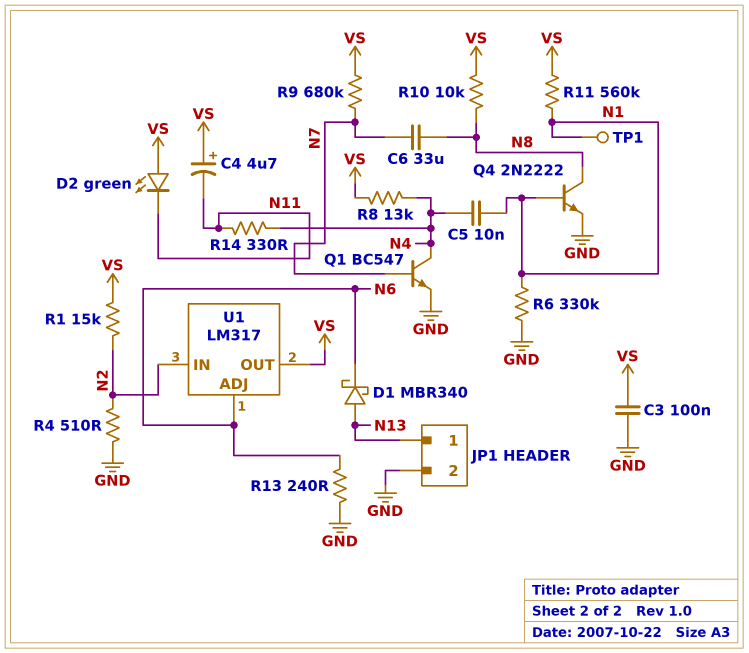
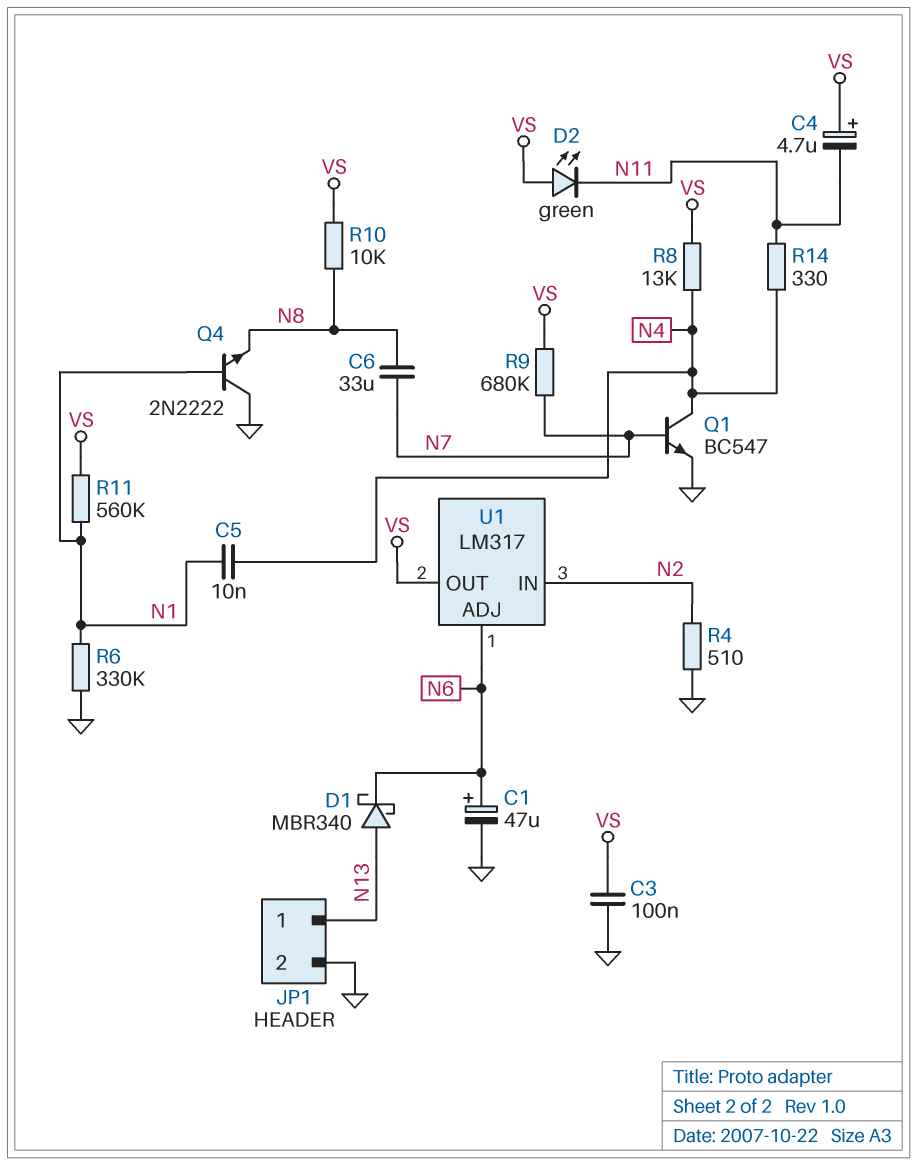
C1: none -> 47uF (plus N6, minus GND)
Q4: NPN 2N2222 (B N1, C N8, E GND) -> NPN 2N2222 (B N1, C GND, E N8)
R1: 15k (N2, VS) -> none
R13: 240 (GND, N6) -> none
TP1: test point (N1) -> none

